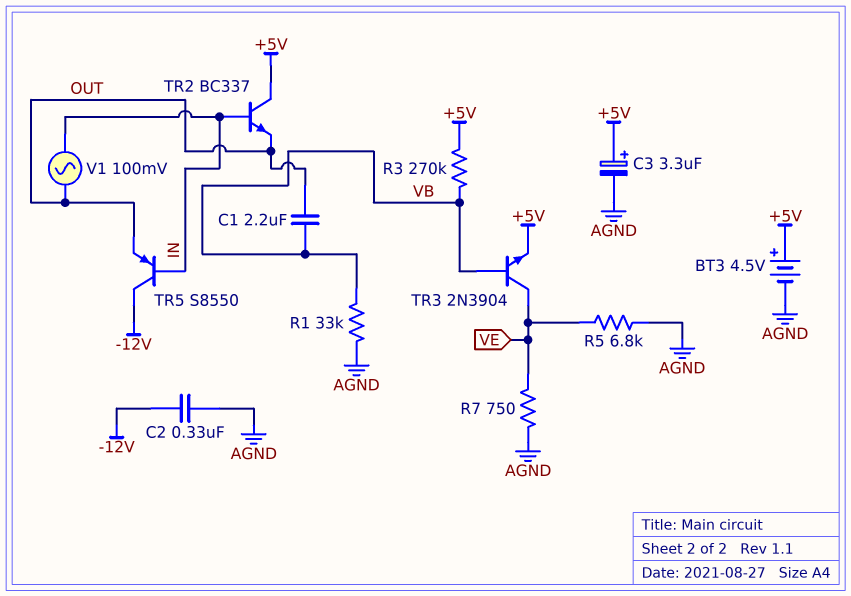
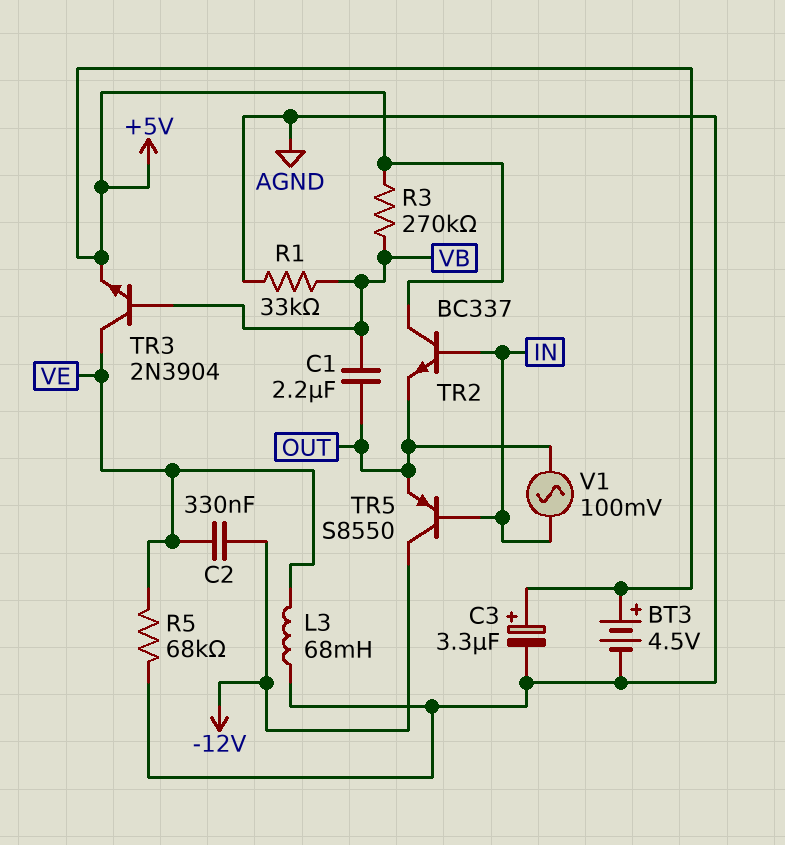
C2: 330nF (-12V, AGND) -> 330nF (-12V, VE)
L3: none -> 68mH (AGND, VE)
R5: 6.8k (AGND, VE) -> 68k (AGND, VE)
R7: 750 (AGND, VE) -> none

